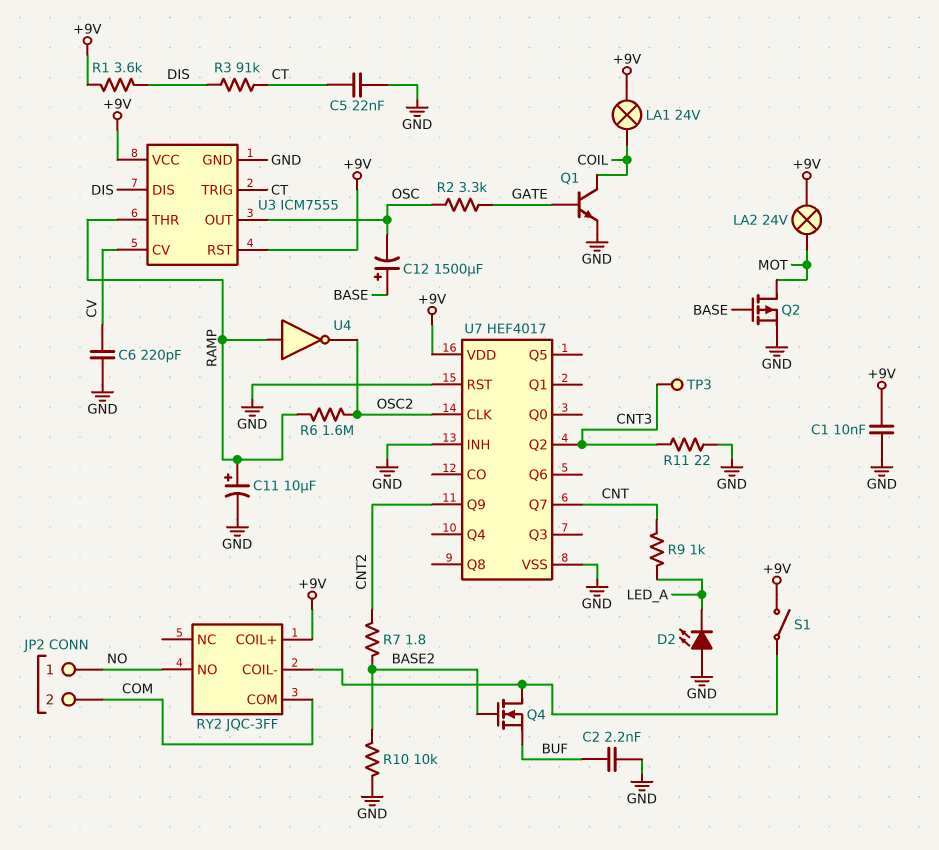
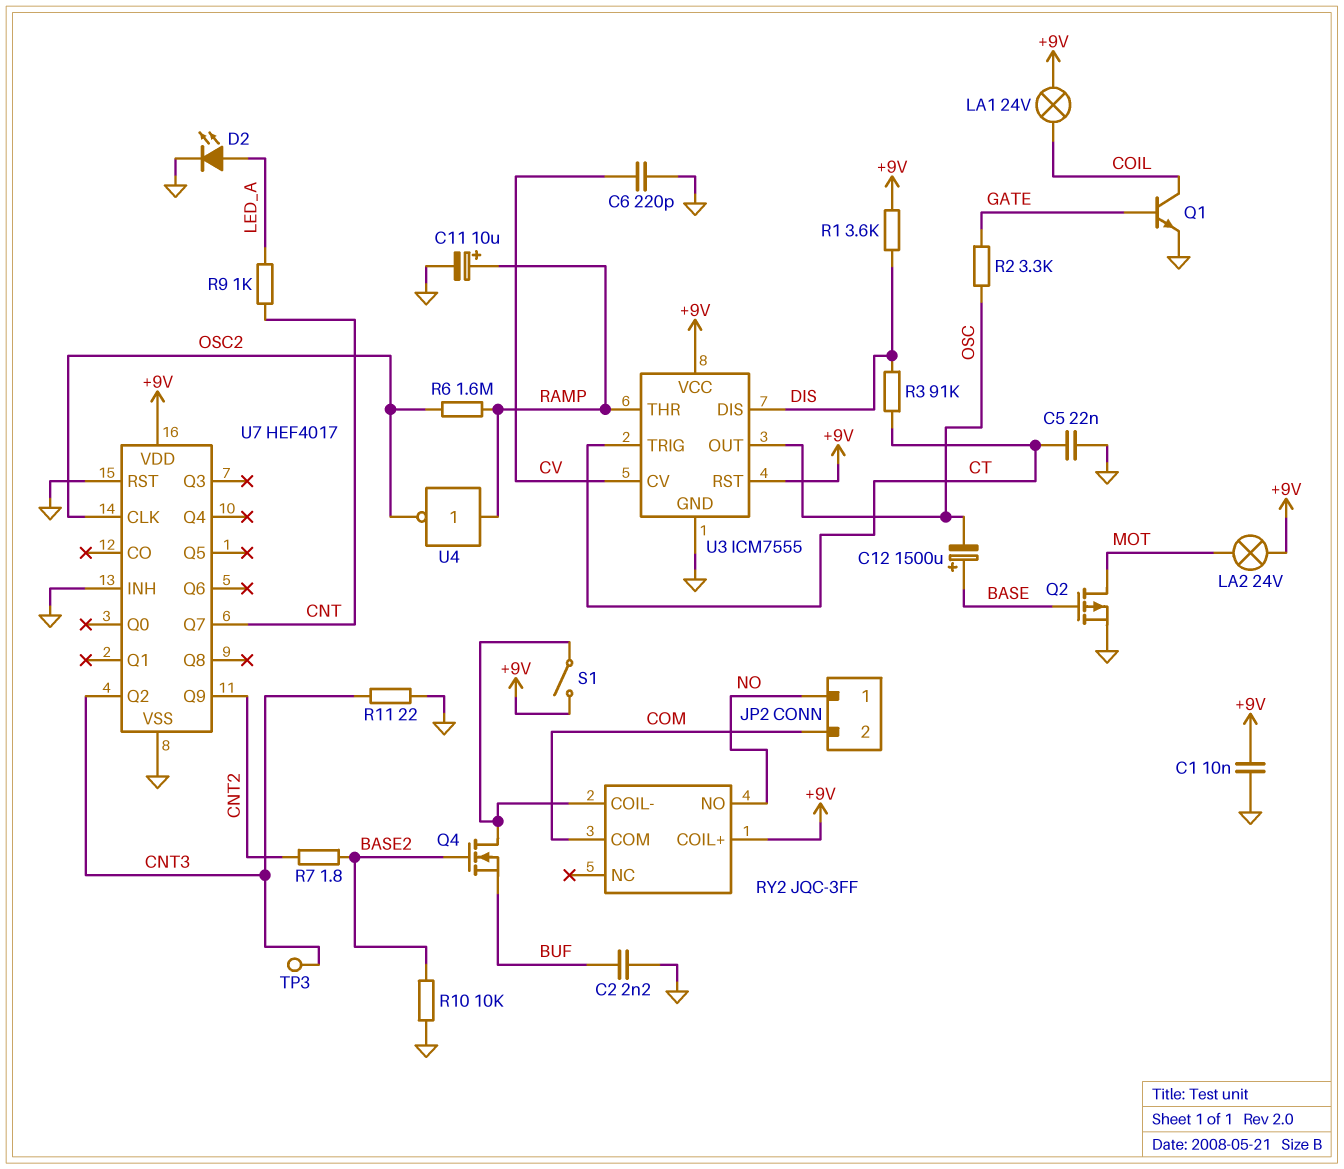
D2: LED (A GND, K LED_A) -> LED (A LED_A, K GND)

